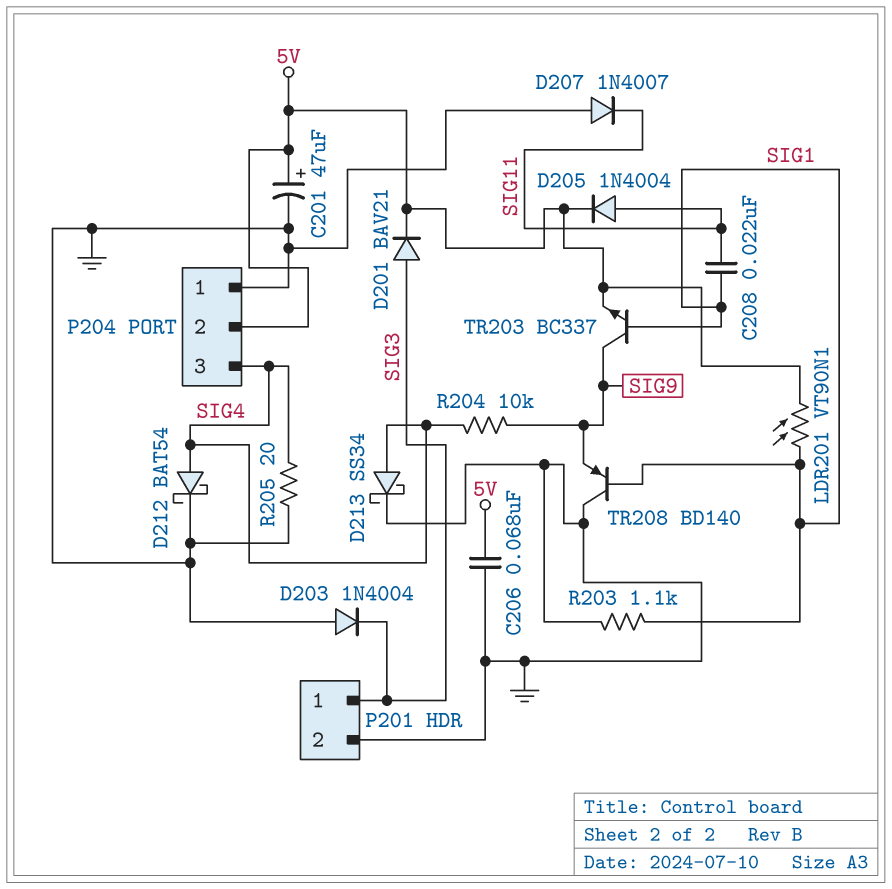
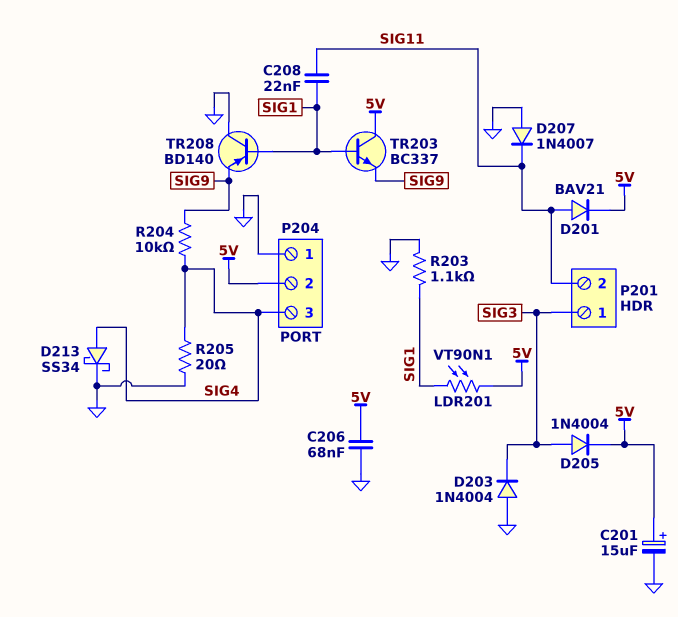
C201: 47uF (plus 5V, minus GND) -> 15uF (plus 5V, minus GND)
D201: diode BAV21 (A SIG3, K 5V) -> diode BAV21 (A SIG11, K 5V)
D205: diode 1N4004 (A SIG11, K 5V) -> diode 1N4004 (A SIG3, K 5V)
D212: schottky BAT54 (A SIG4, K GND) -> none
P201 pin 2: GND -> SIG11
TR203: NPN BC337 (B SIG1, C SIG9, E 5V) -> NPN BC337 (B SIG1, C 5V, E SIG9)

